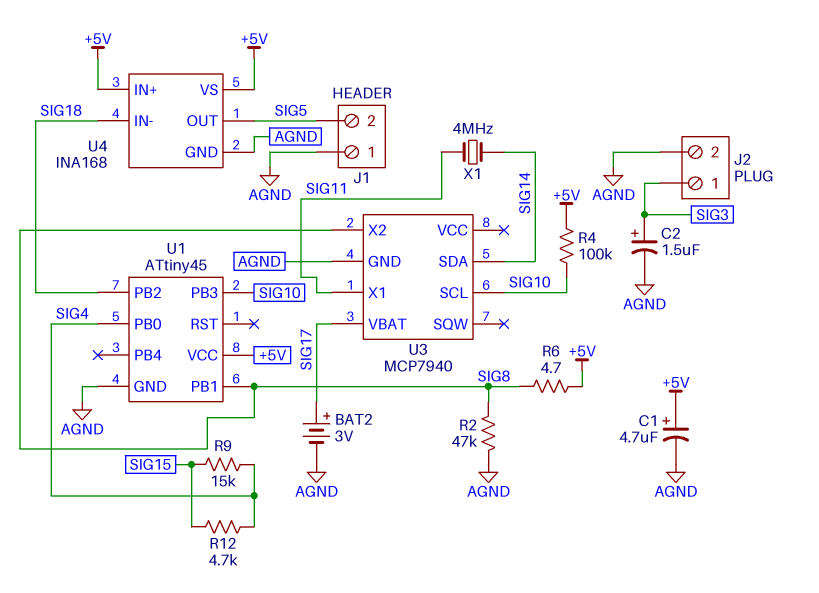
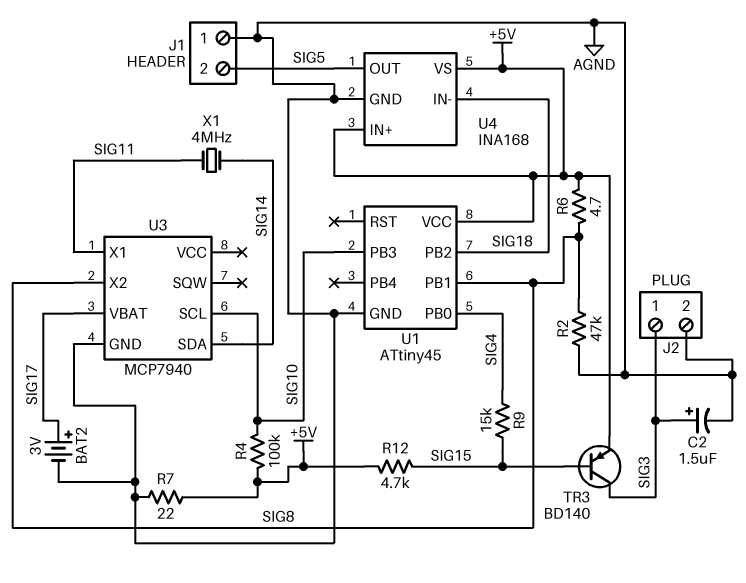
C1: 4.7uF (plus +5V, minus AGND) -> none
R7: none -> 22 (+5V, AGND)
R12: 4.7k (SIG4, SIG15) -> 4.7k (+5V, SIG15)
TR3: none -> PNP BD140 (B SIG15, C SIG3, E +5V)

